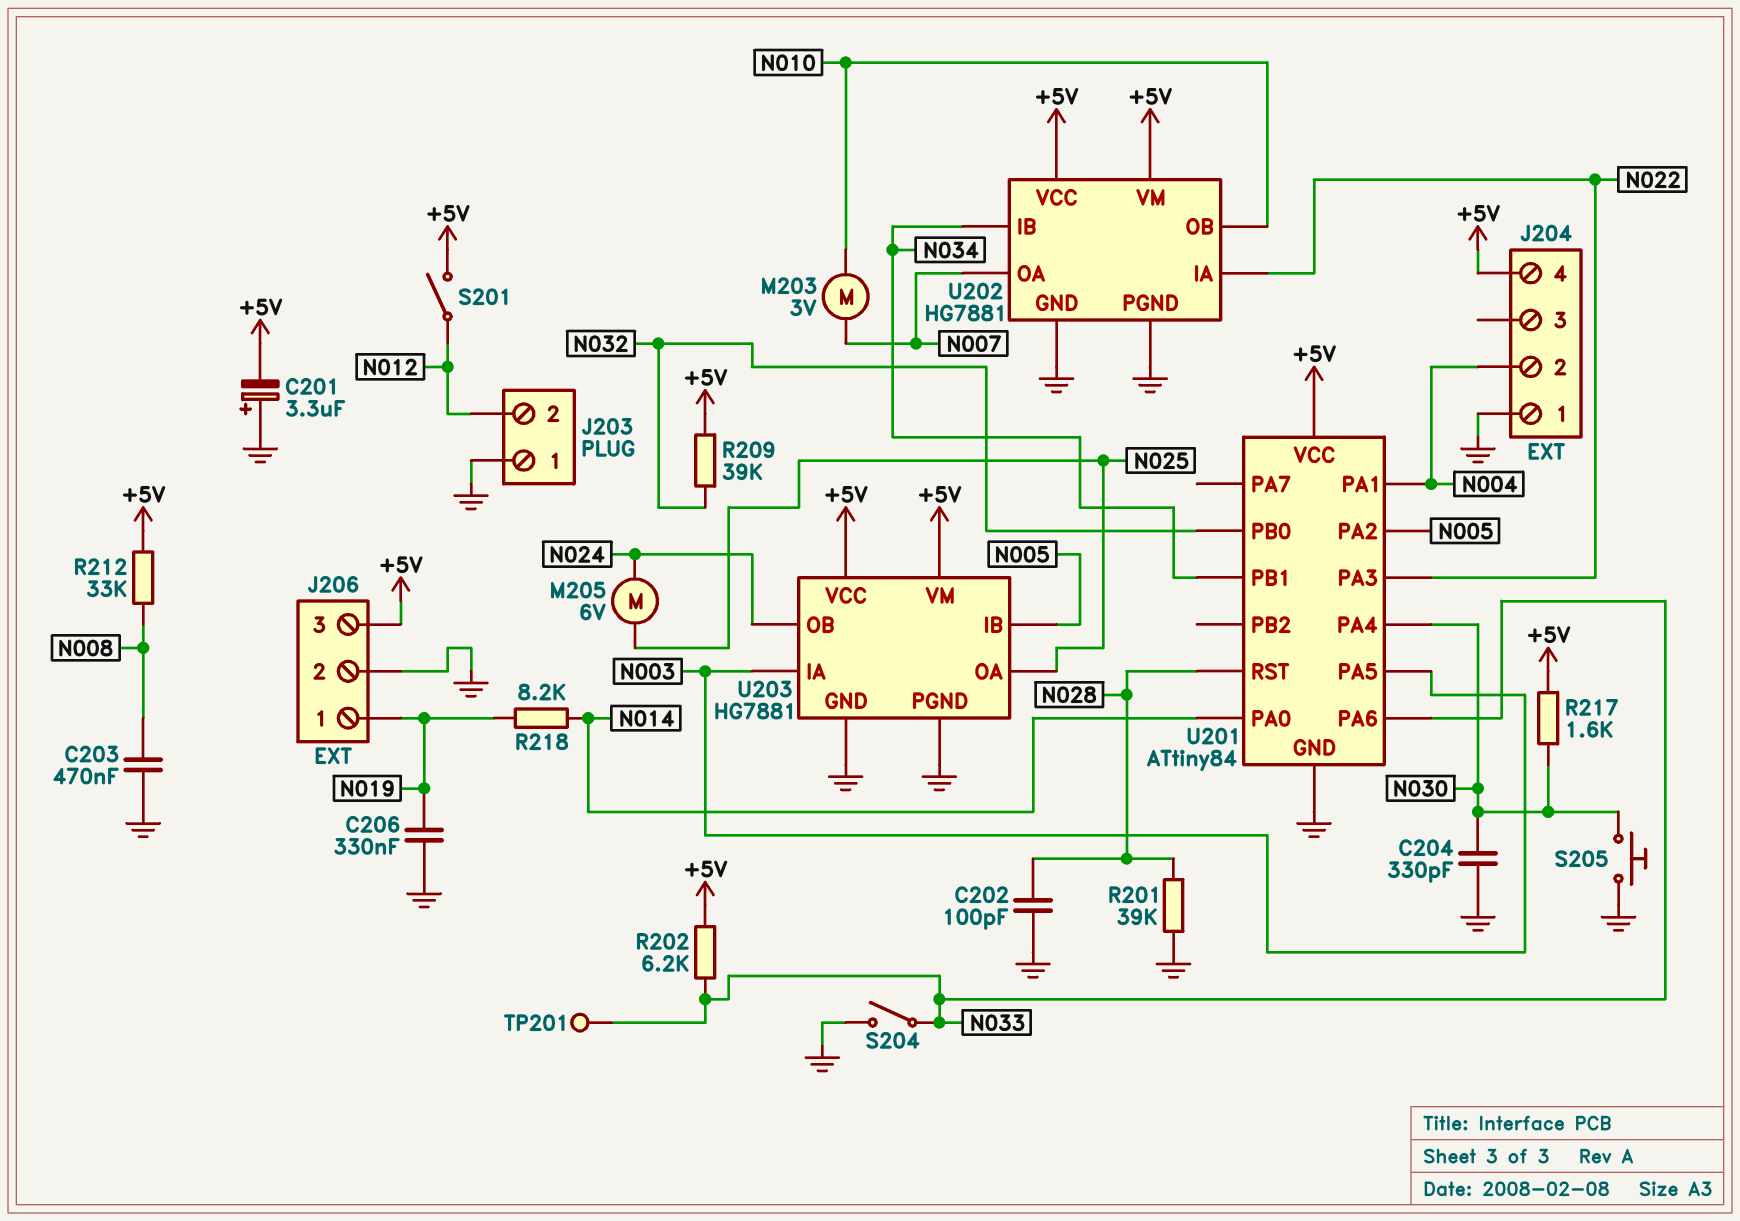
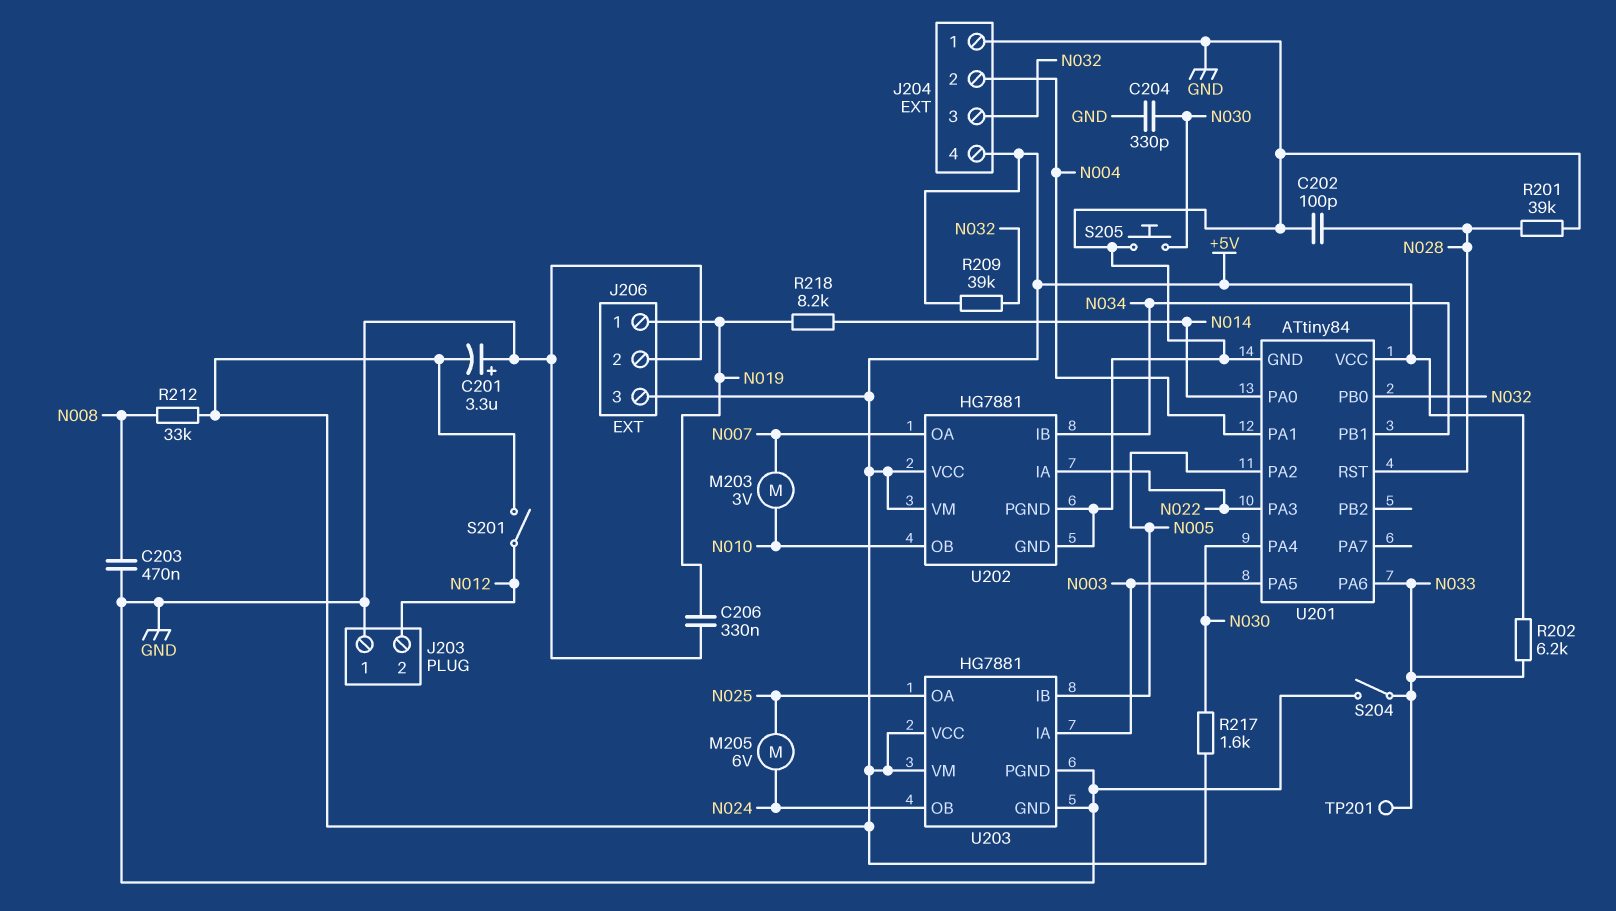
J204 pin 3: none -> N032

